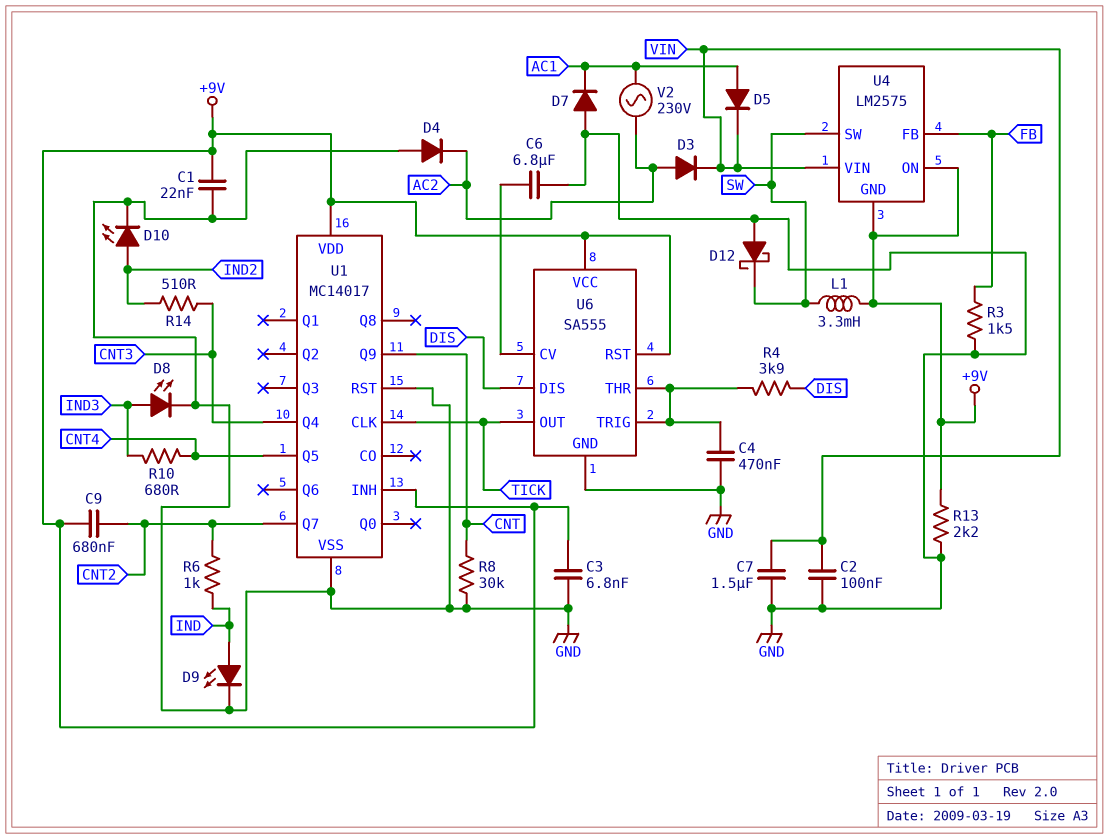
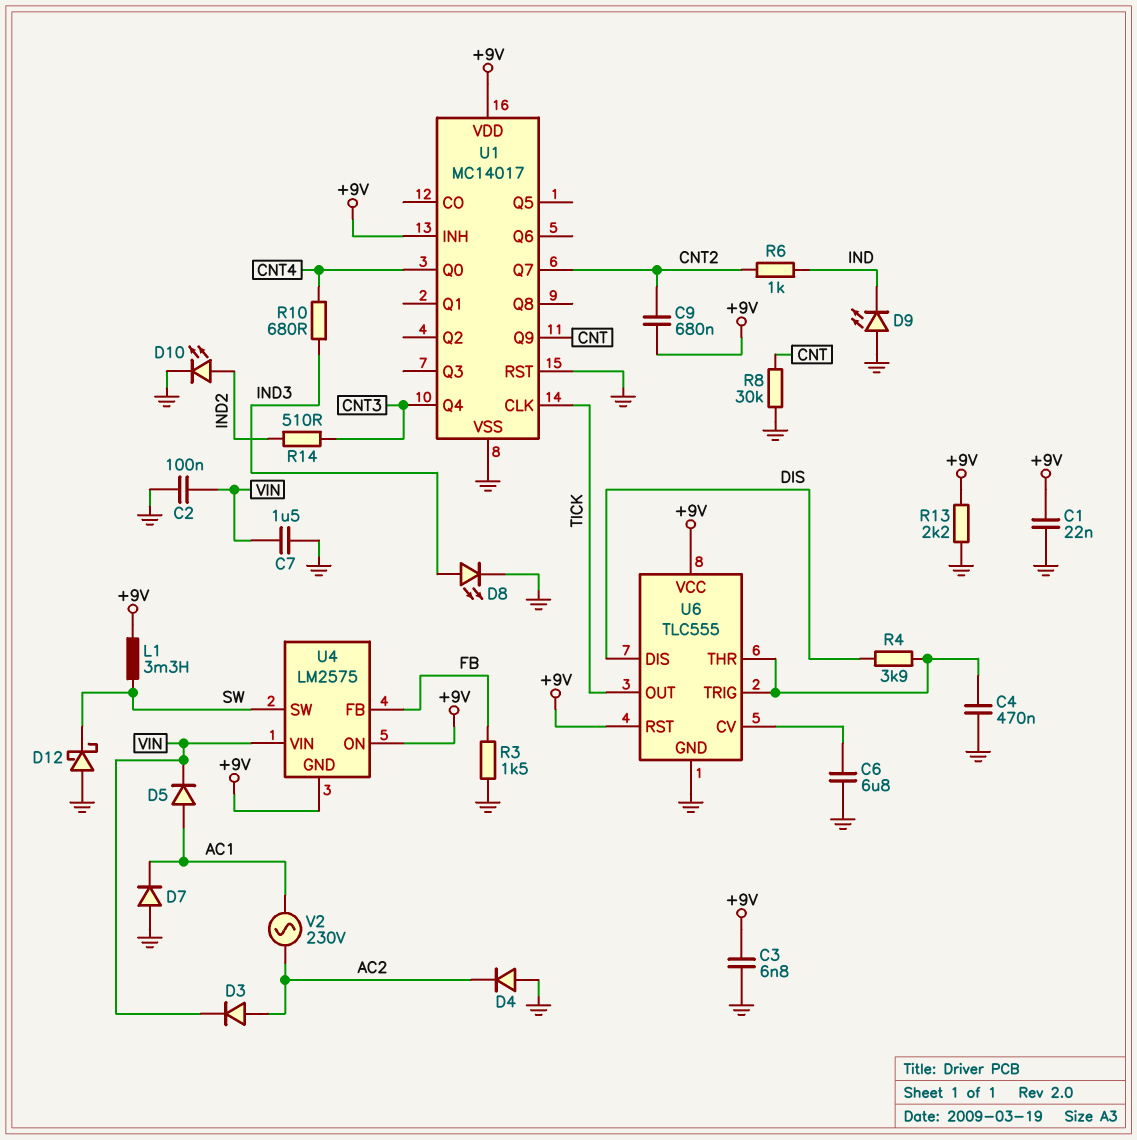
D9: LED (A IND, K GND) -> LED (A GND, K IND)
U1 pin Q0: none -> CNT4
U1 pin Q5: CNT4 -> none
U6: SA555 -> TLC555

